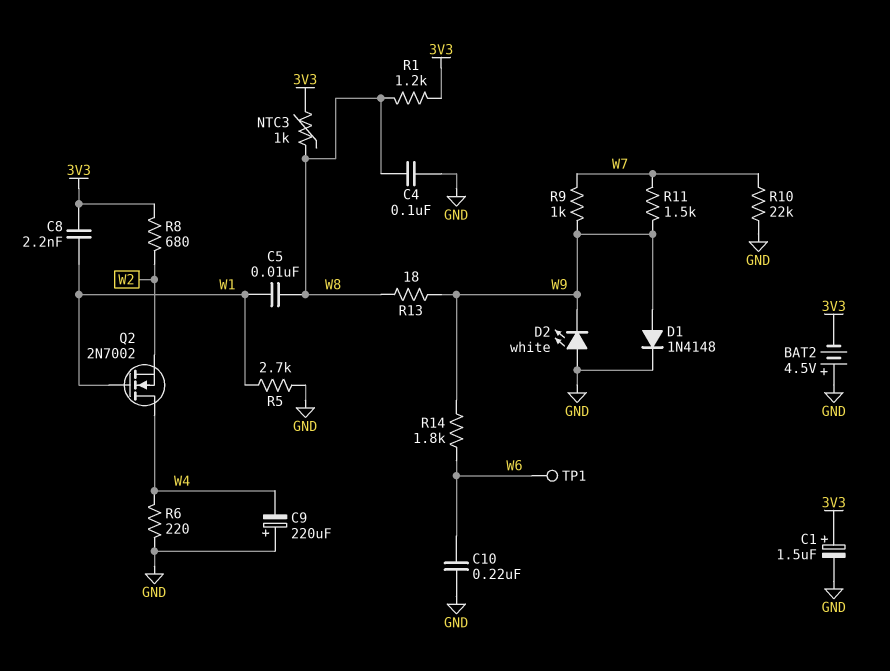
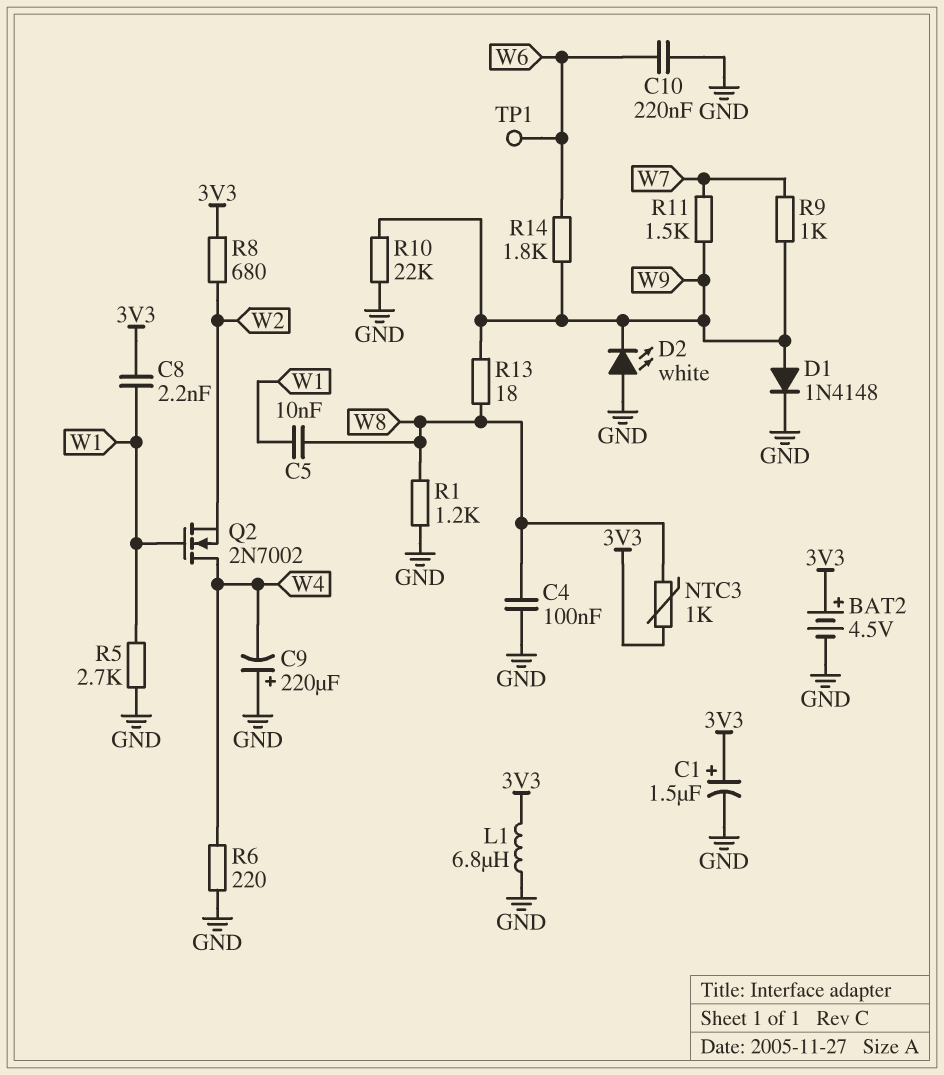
BAT2: 4.5V (plus GND, minus 3V3) -> 4.5V (plus 3V3, minus GND)
L1: none -> 6.8uH (3V3, GND)
R1: 1.2k (3V3, W8) -> 1.2k (GND, W8)
R10: 22k (GND, W7) -> 22k (GND, W9)

